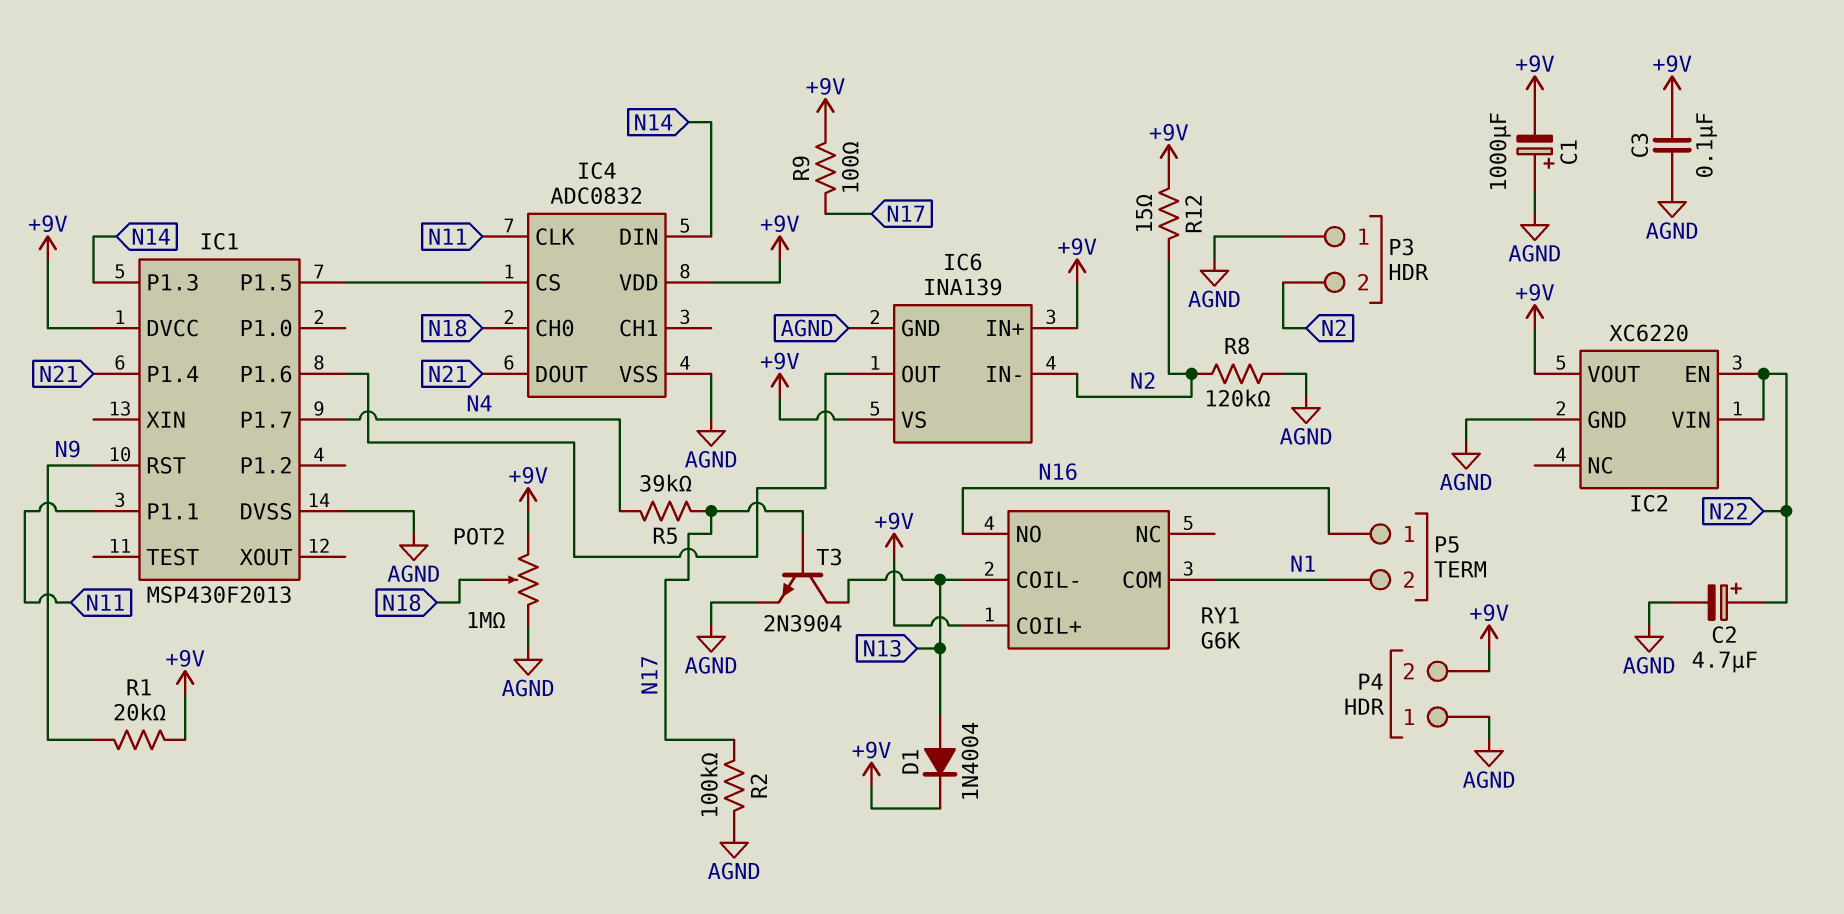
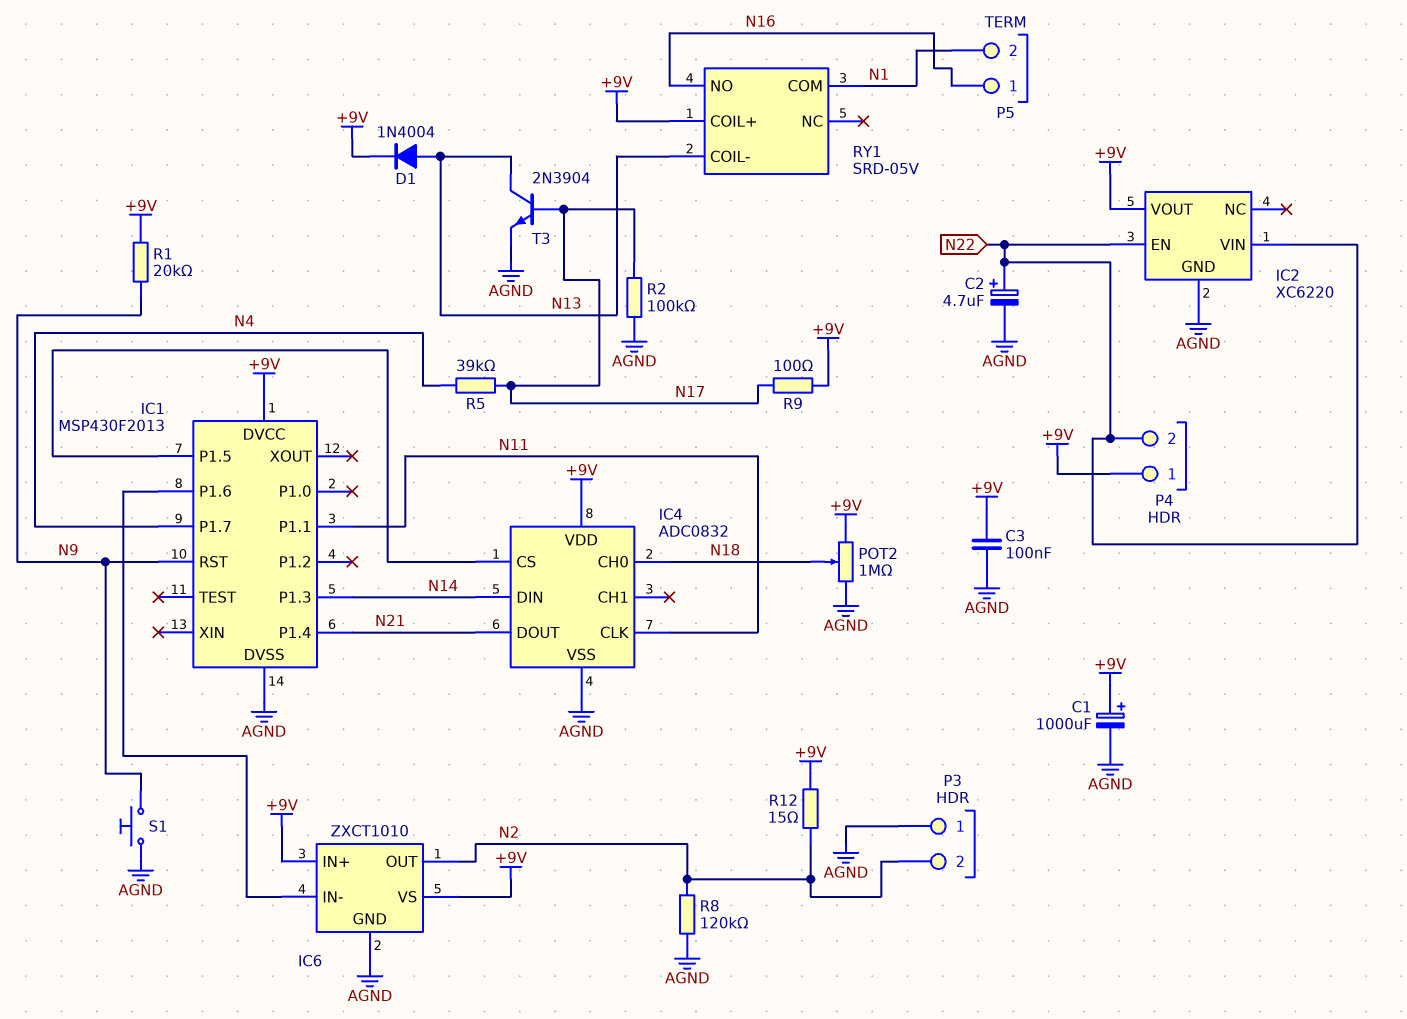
C1: 1000uF (plus AGND, minus +9V) -> 1000uF (plus +9V, minus AGND)
IC6: INA139 -> ZXCT1010
IC6 pin IN-: N2 -> IC1/P1.6
IC6 pin OUT: IC1/P1.6 -> N2
P4 pin 1: AGND -> +9V
P4 pin 2: +9V -> N22
RY1: G6K -> SRD-05V
S1: none -> button (AGND, N9)

